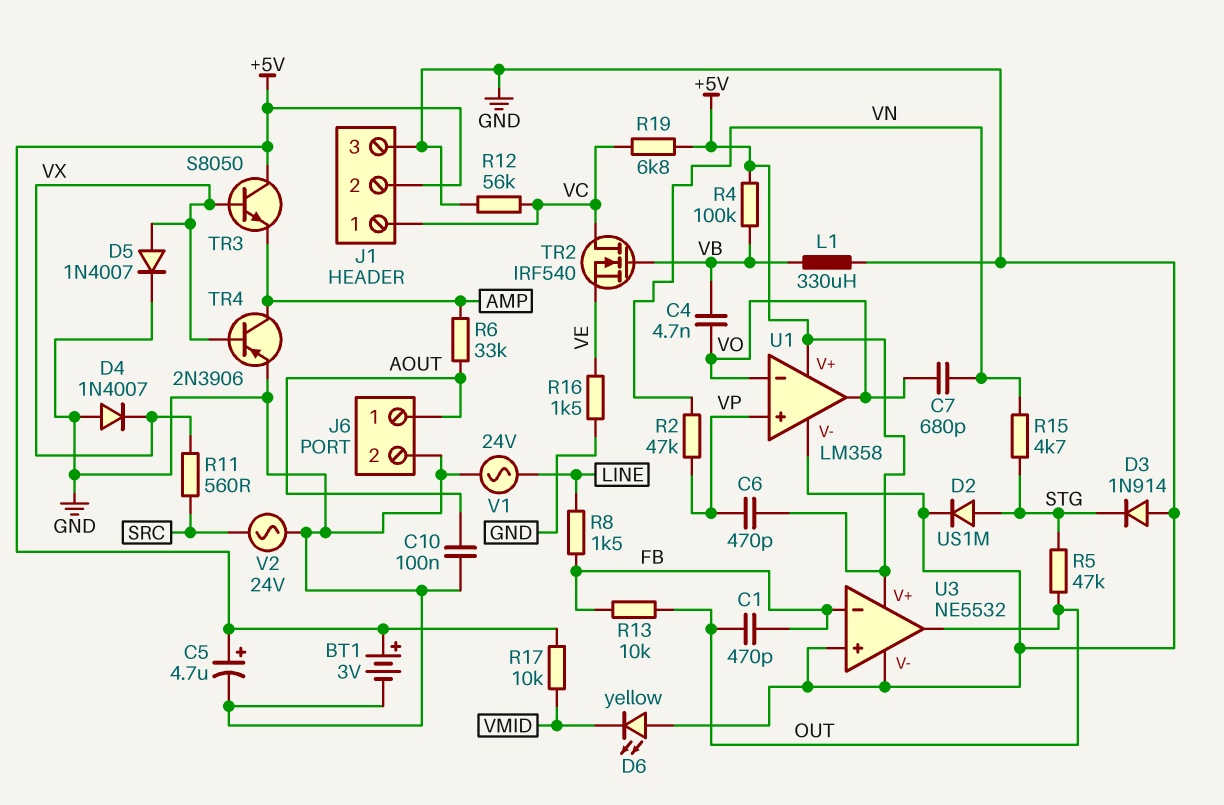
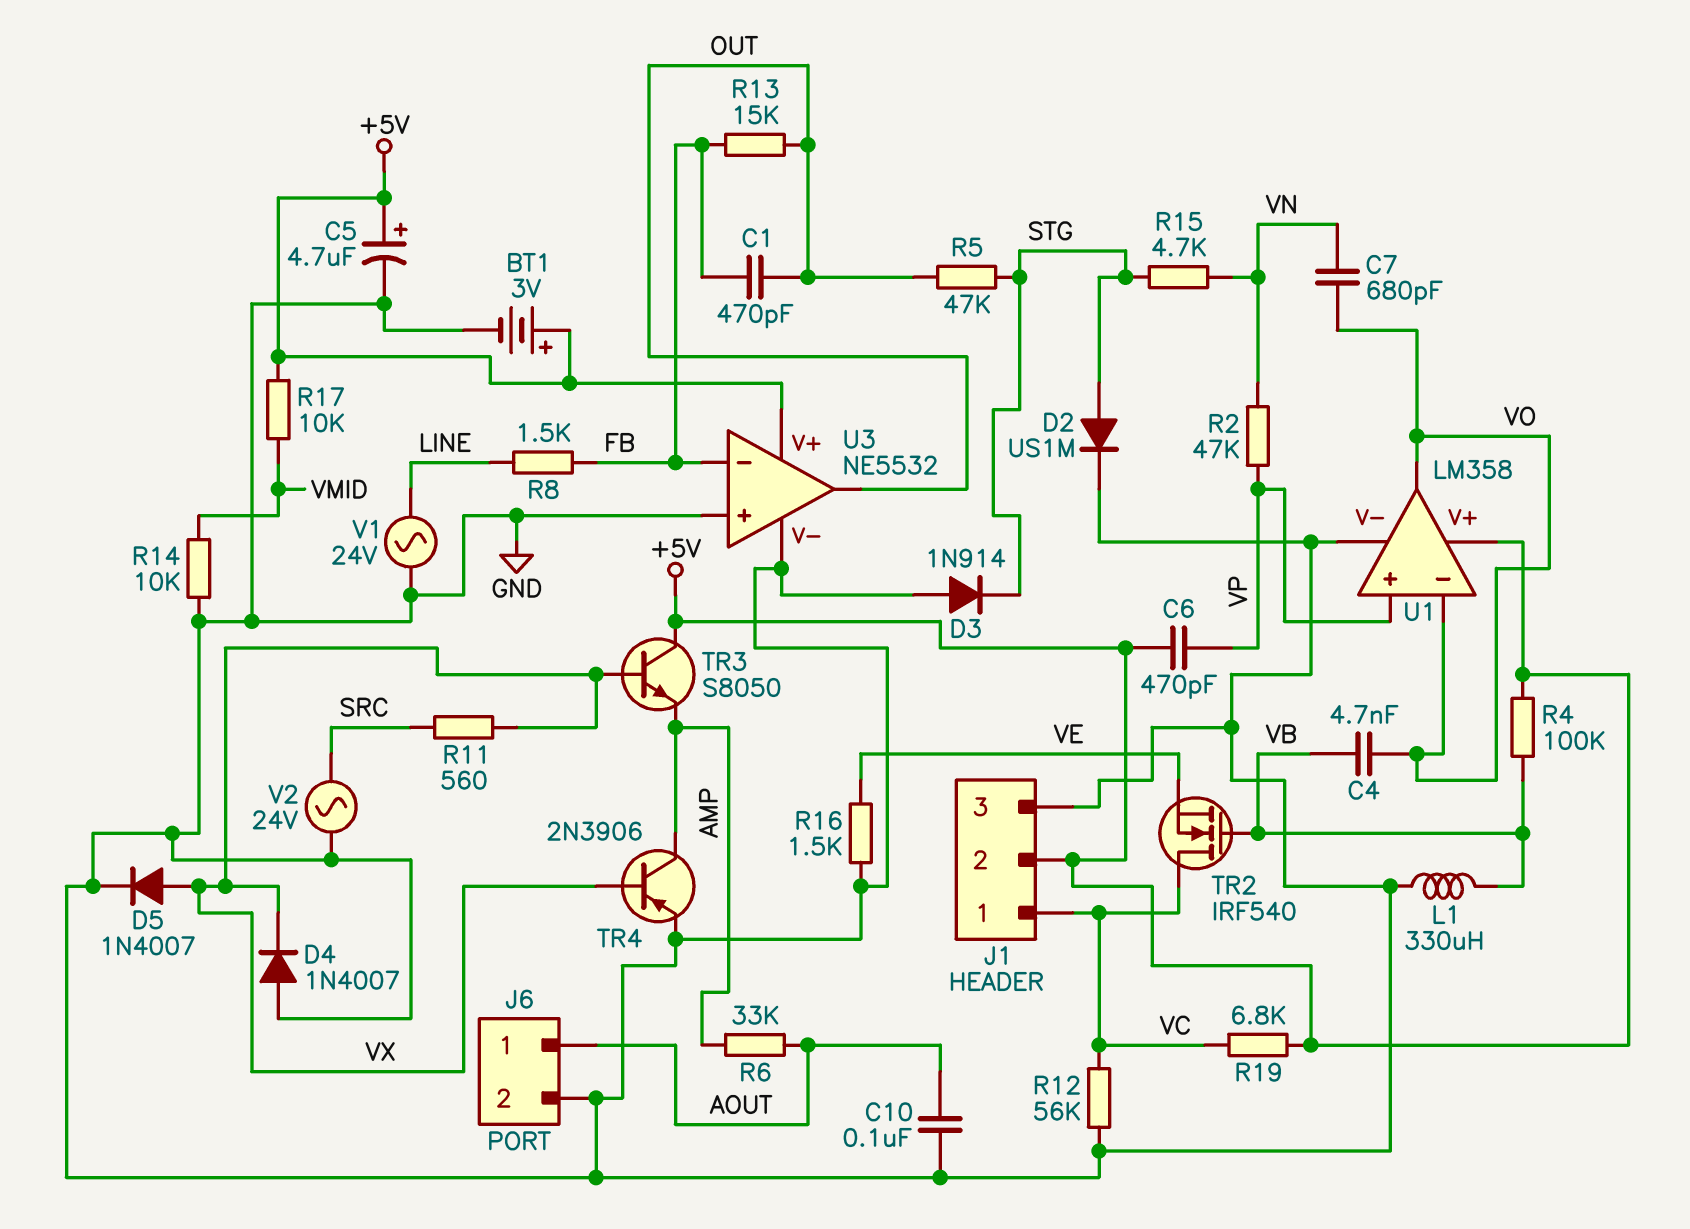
D6: LED yellow (A GND, K VMID) -> none
R13: 10k (FB, OUT) -> 15k (FB, OUT)
R14: none -> 10k (GND, VMID)

